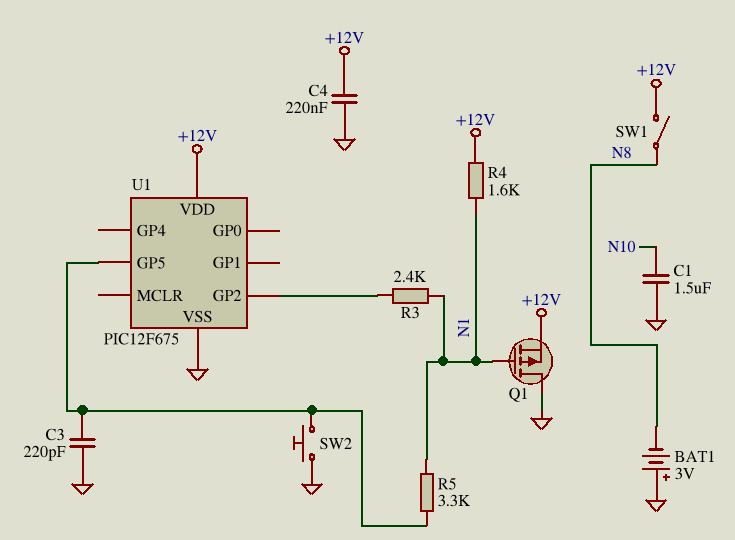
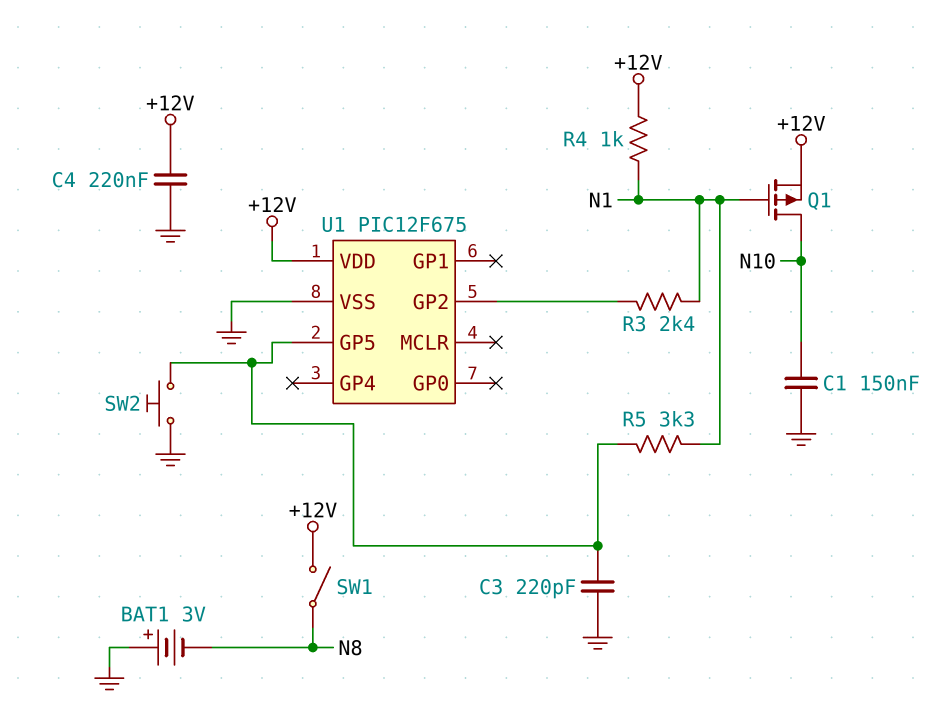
C1: 1.5uF (GND, N10) -> 150nF (GND, N10)
Q1: PMOS (G N1, D GND, S +12V) -> PMOS (G N1, D N10, S +12V)
R4: 1.6k (+12V, N1) -> 1k (+12V, N1)

